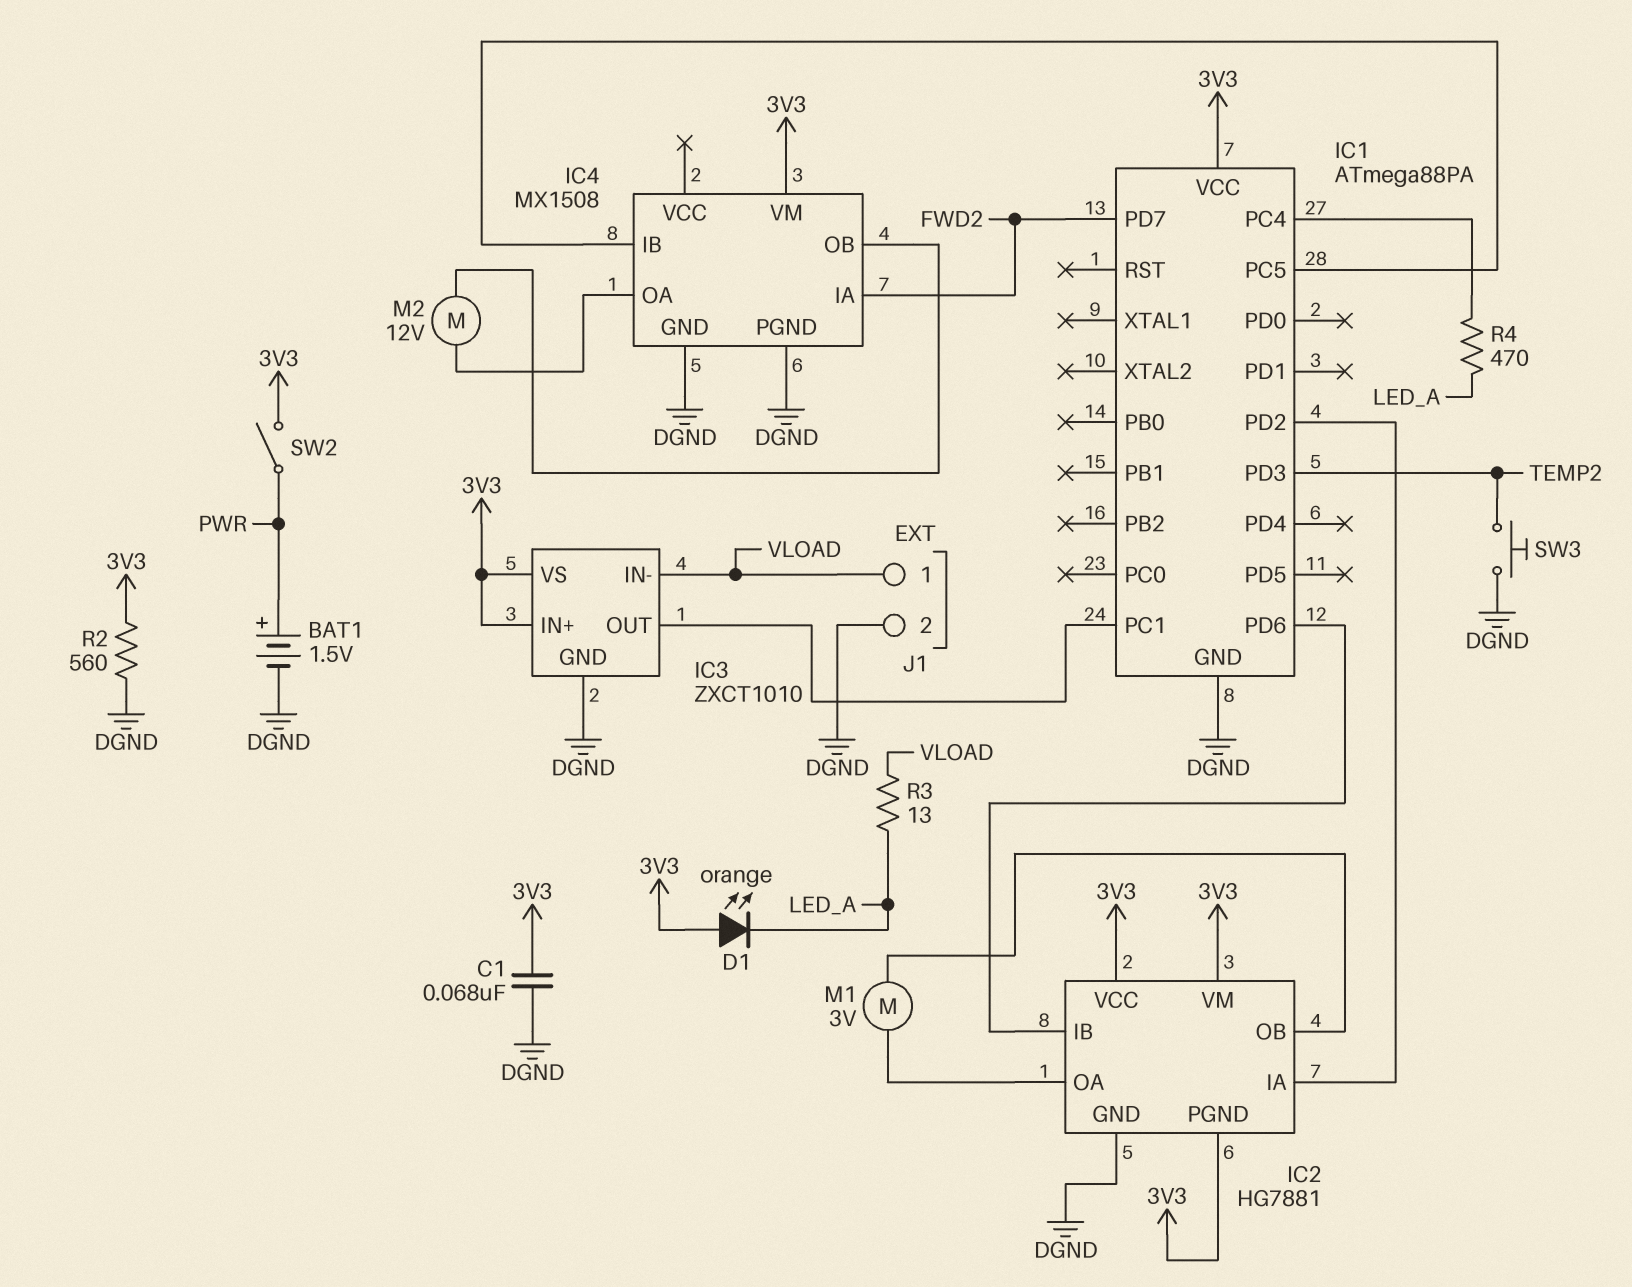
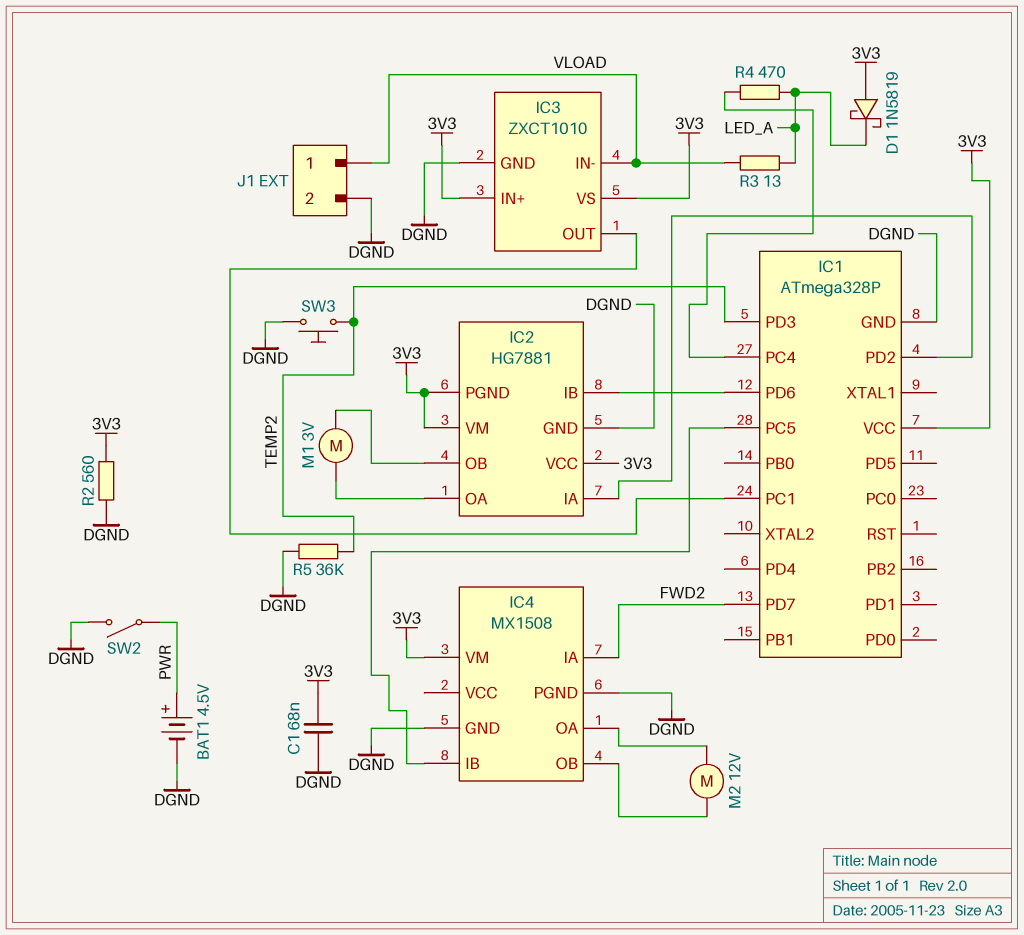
BAT1: 1.5V (plus PWR, minus DGND) -> 4.5V (plus PWR, minus DGND)
D1: LED orange (A 3V3, K LED_A) -> schottky 1N5819 (A 3V3, K LED_A)
IC1: ATmega88PA -> ATmega328P
R5: none -> 36k (DGND, TEMP2)
SW2: switch (3V3, PWR) -> switch (DGND, PWR)

